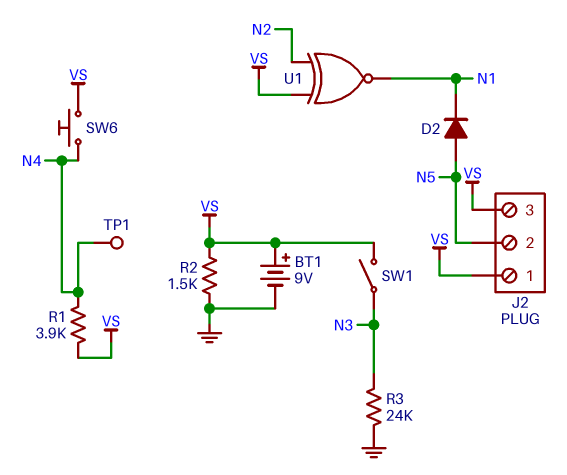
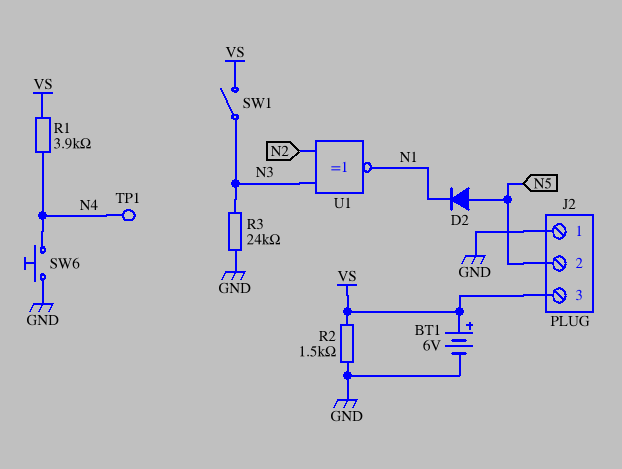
BT1: 9V (plus VS, minus GND) -> 6V (plus VS, minus GND)
J2 pin 1: VS -> GND
SW6: button (N4, VS) -> button (GND, N4)
U1: XNOR (in N2, in VS, out N1) -> XNOR (in N2, in N3, out N1)

